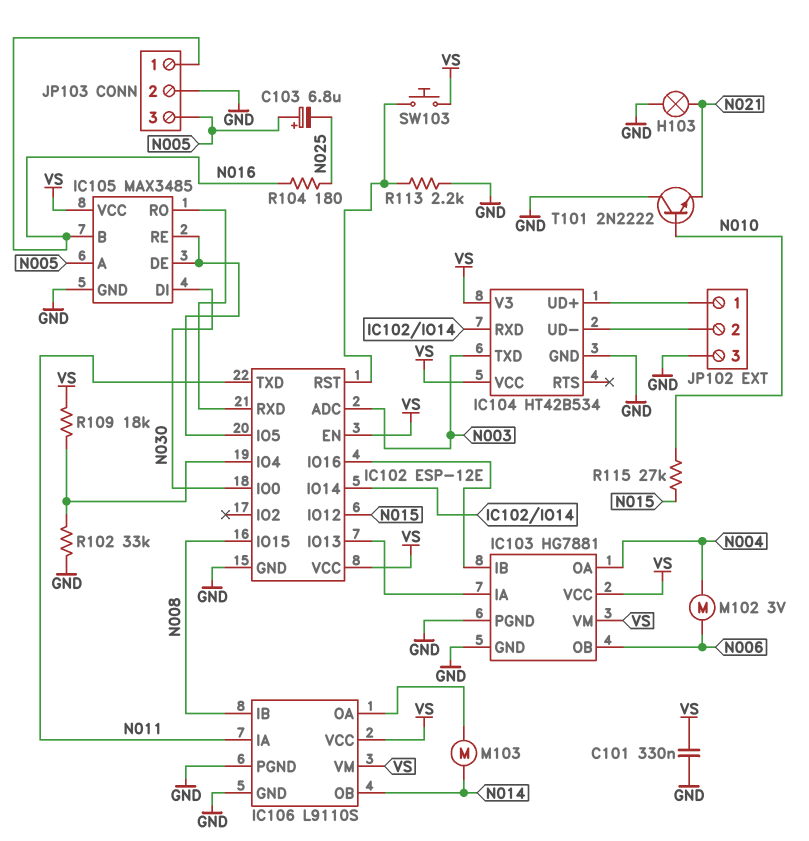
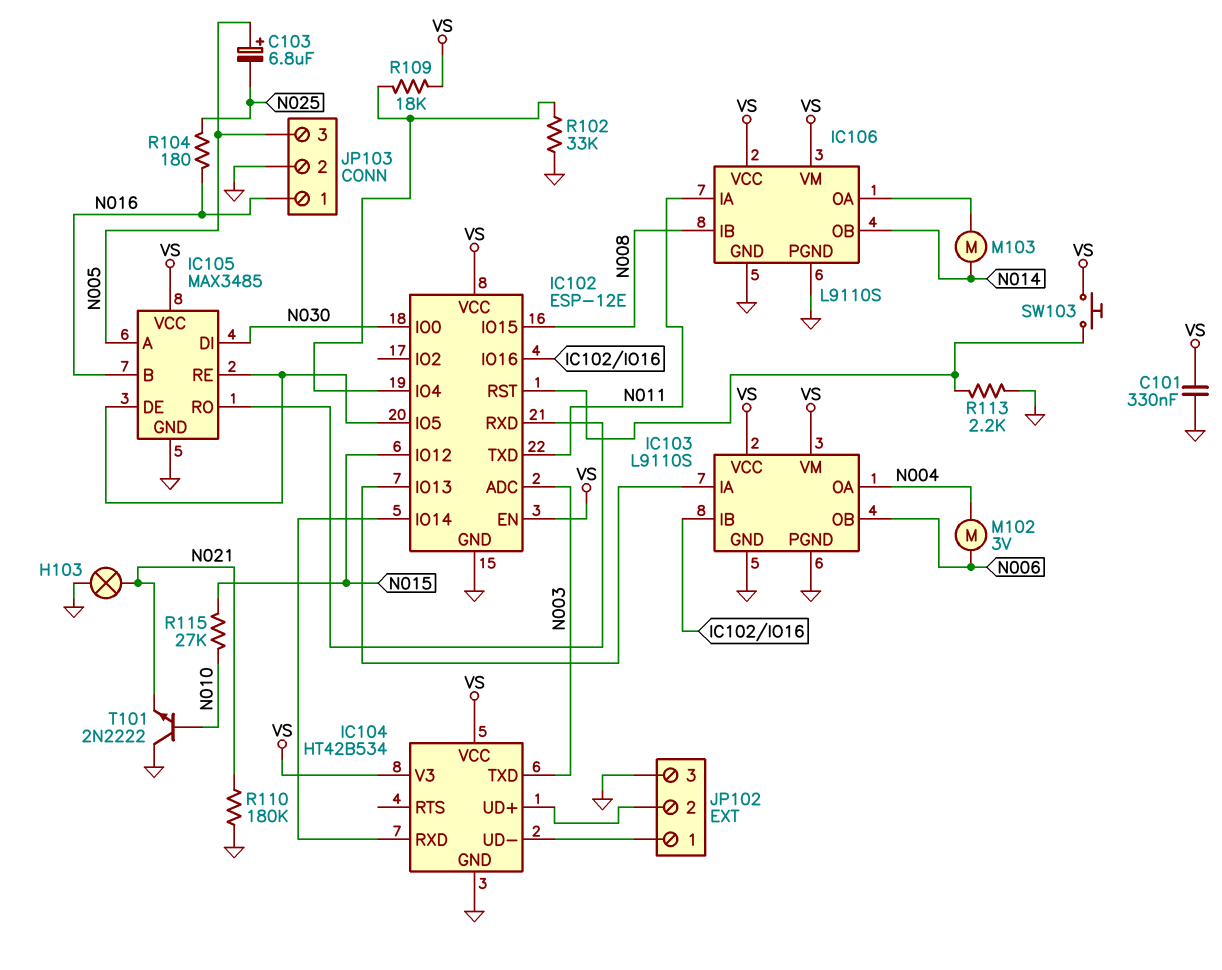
IC103: HG7881 -> L9110S
JP102 pin 1: IC104/UD+ -> IC104/UD-
JP102 pin 2: IC104/UD- -> IC104/UD+
R110: none -> 180k (GND, N021)

